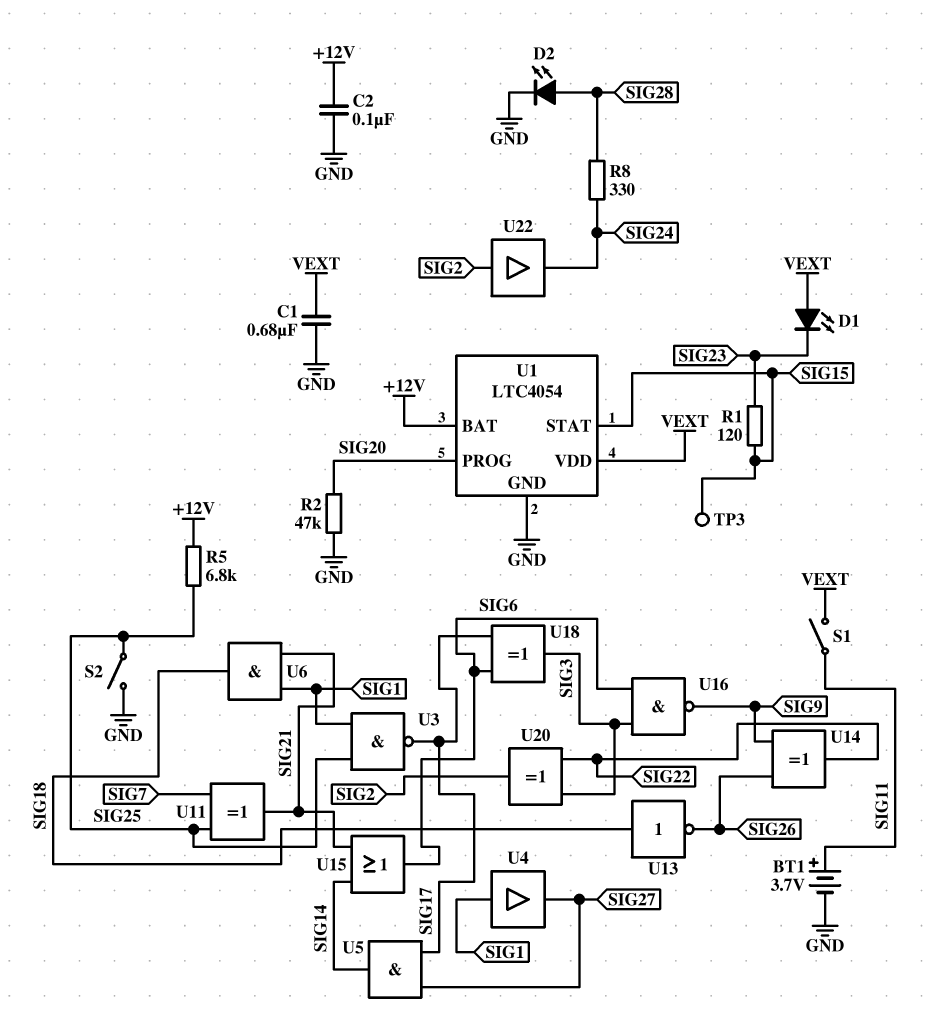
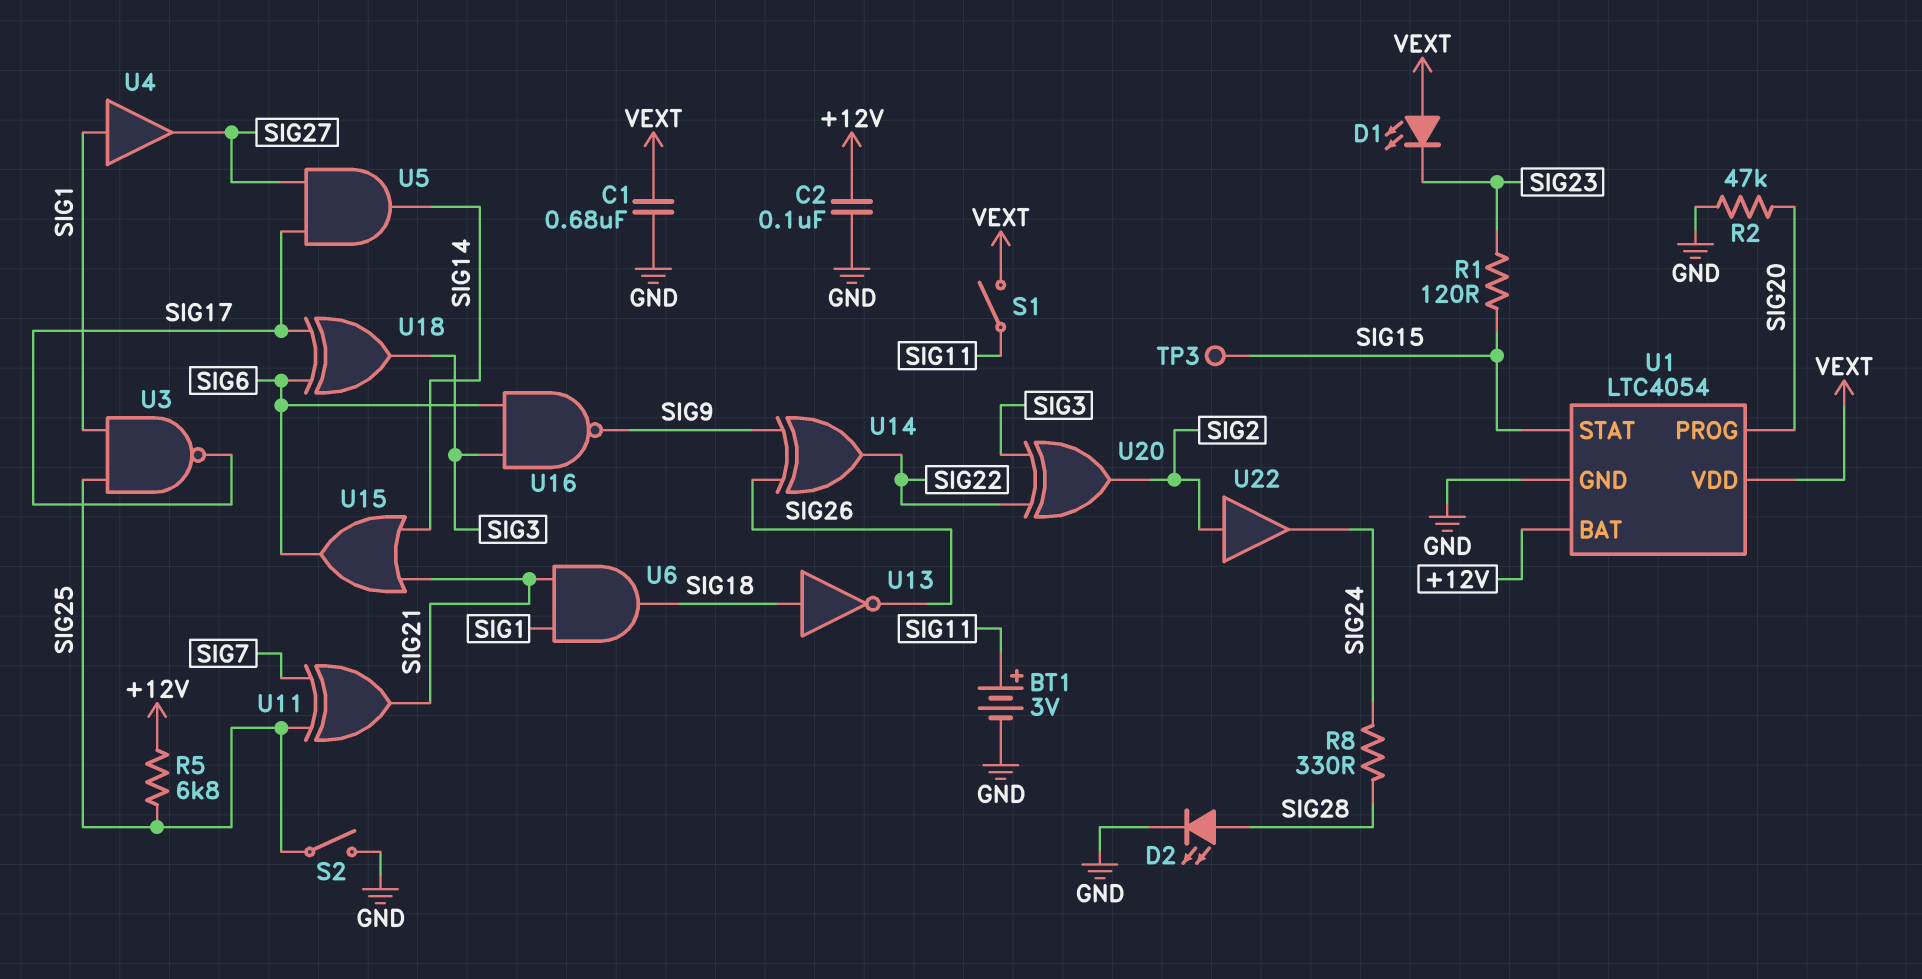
BT1: 3.7V (plus SIG11, minus GND) -> 3V (plus SIG11, minus GND)

